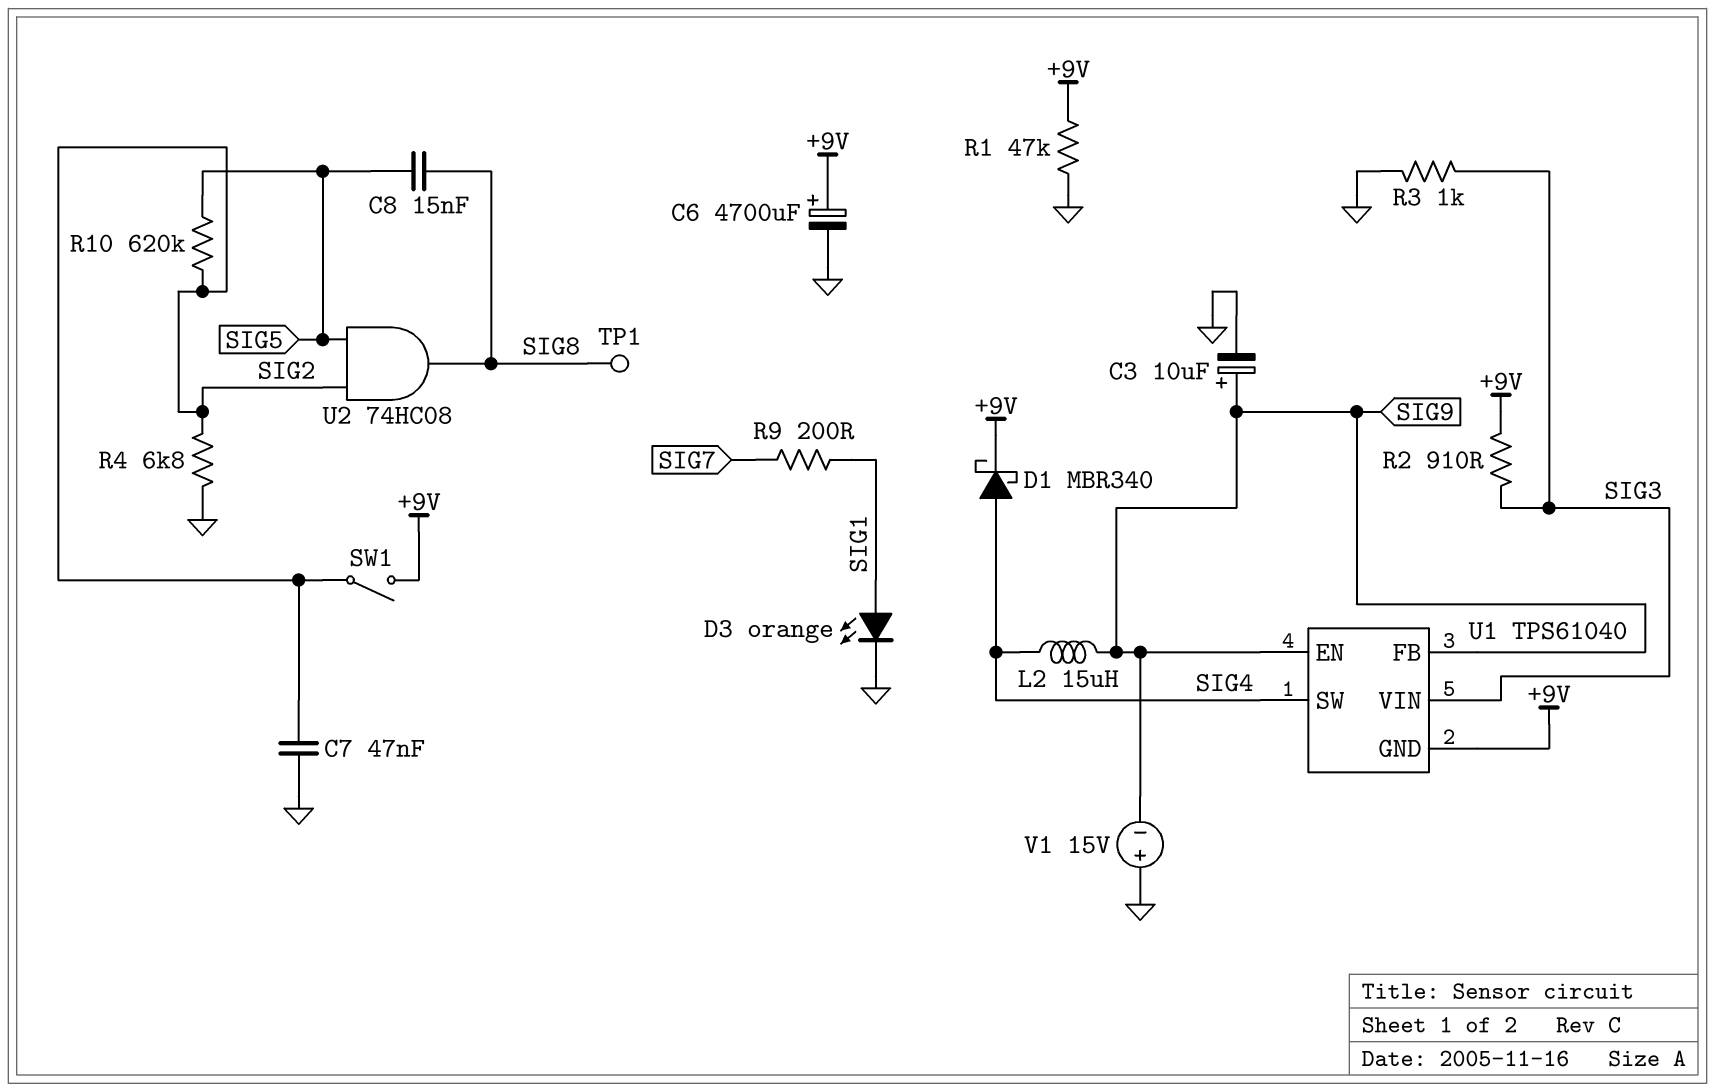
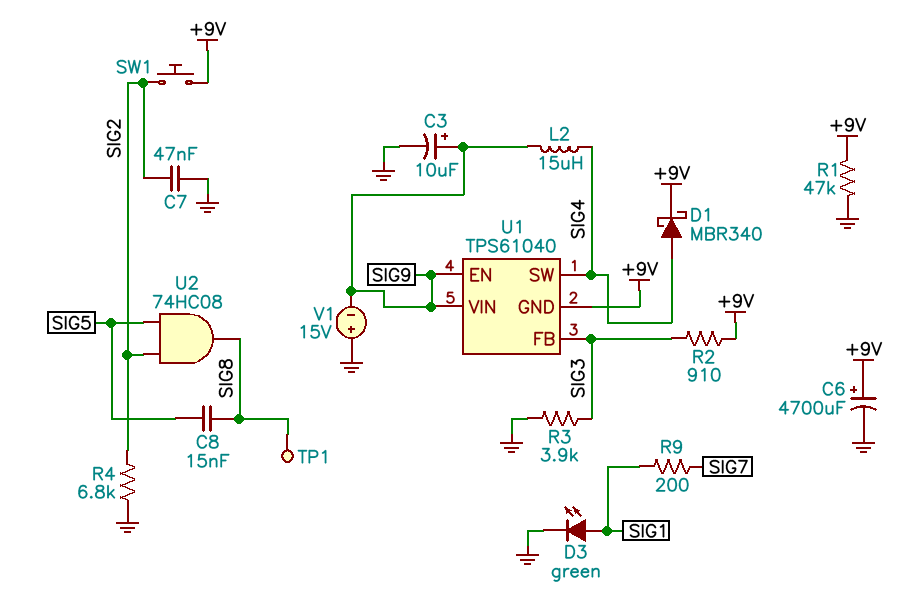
D3: LED orange (A SIG1, K GND) -> LED green (A SIG1, K GND)
R3: 1k (GND, SIG3) -> 3.9k (GND, SIG3)
R10: 620k (SIG2, SIG5) -> none
SW1: switch (+9V, SIG2) -> button (+9V, SIG2)
U1 pin FB: SIG9 -> SIG3
U1 pin VIN: SIG3 -> SIG9

